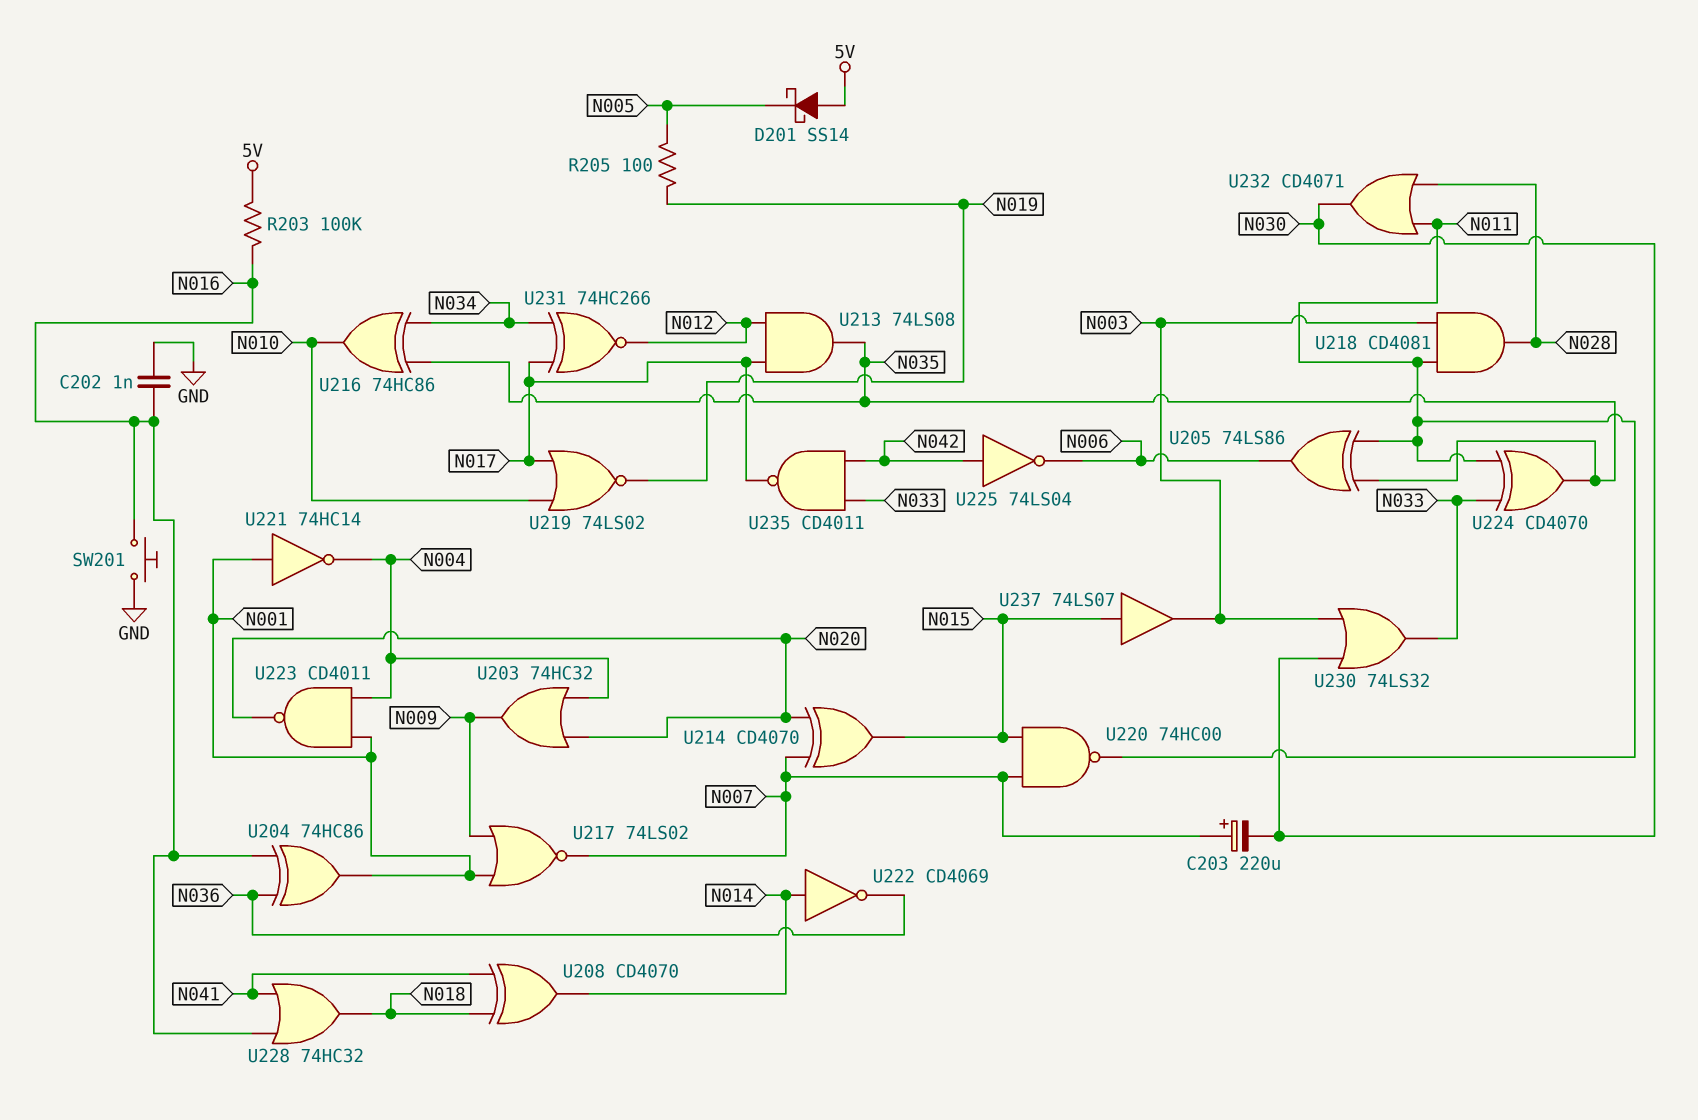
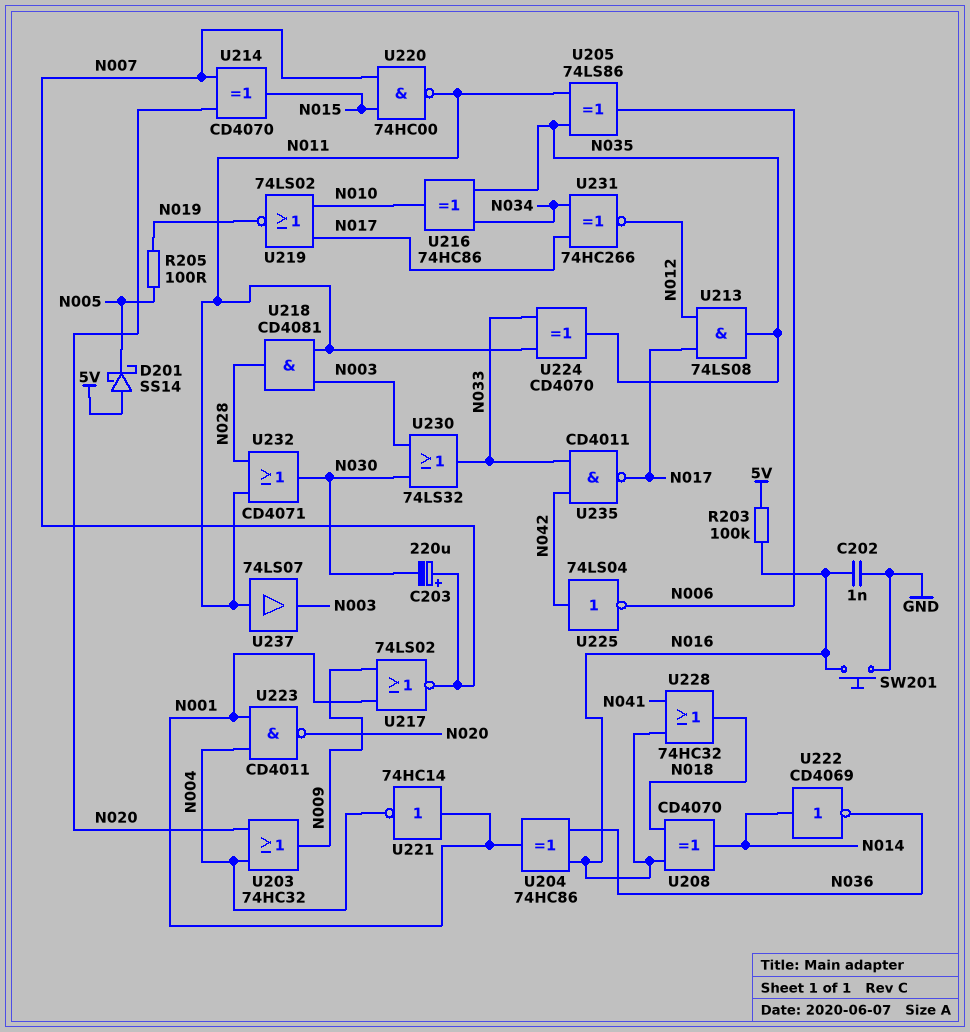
U208: XOR CD4070 (in N018, in N041, out N014) -> XOR CD4070 (in N016, in N018, out N014)
U237: buffer 74LS07 (in N015, out N003) -> buffer 74LS07 (in N011, out N003)

